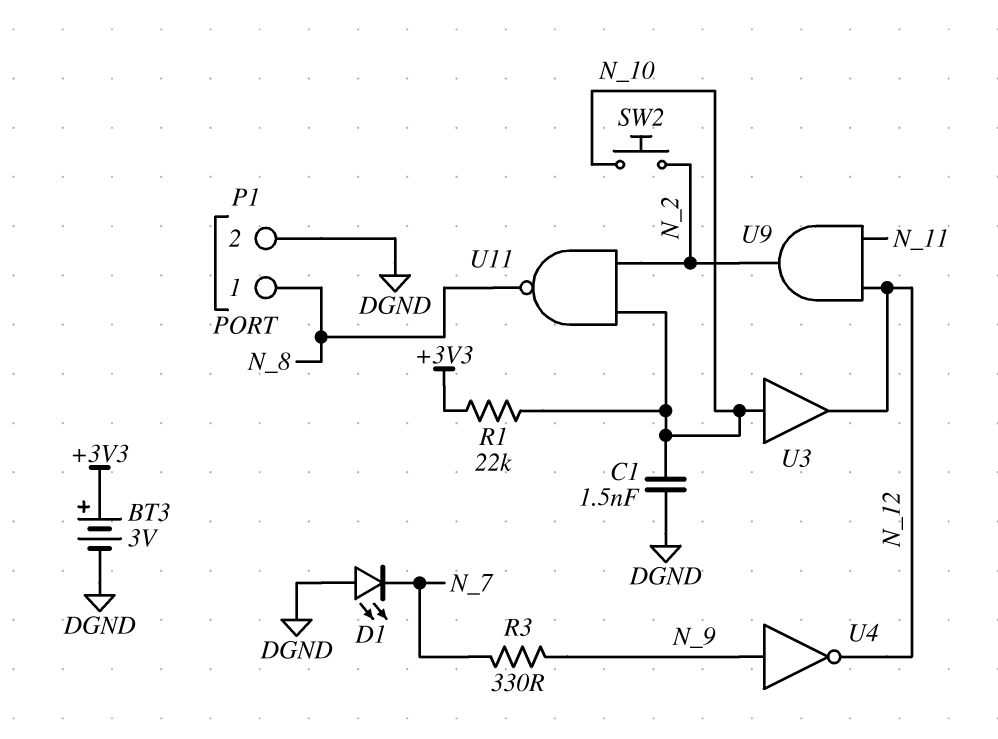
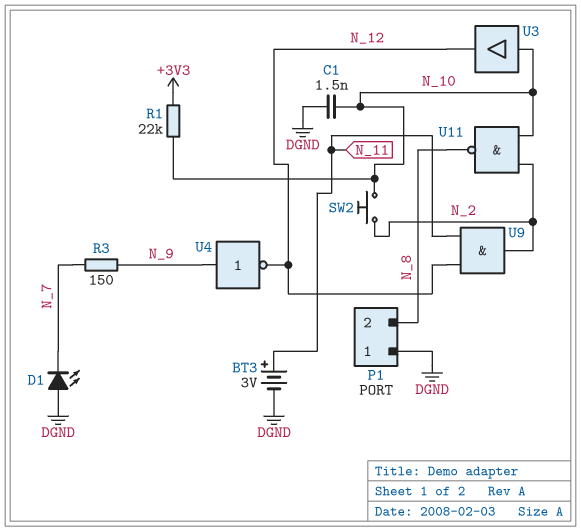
BT3: 3V (plus +3V3, minus DGND) -> 3V (plus N_11, minus DGND)
P1 pin 1: N_8 -> DGND
P1 pin 2: DGND -> N_8
R3: 330 (N_7, N_9) -> 150 (N_7, N_9)

